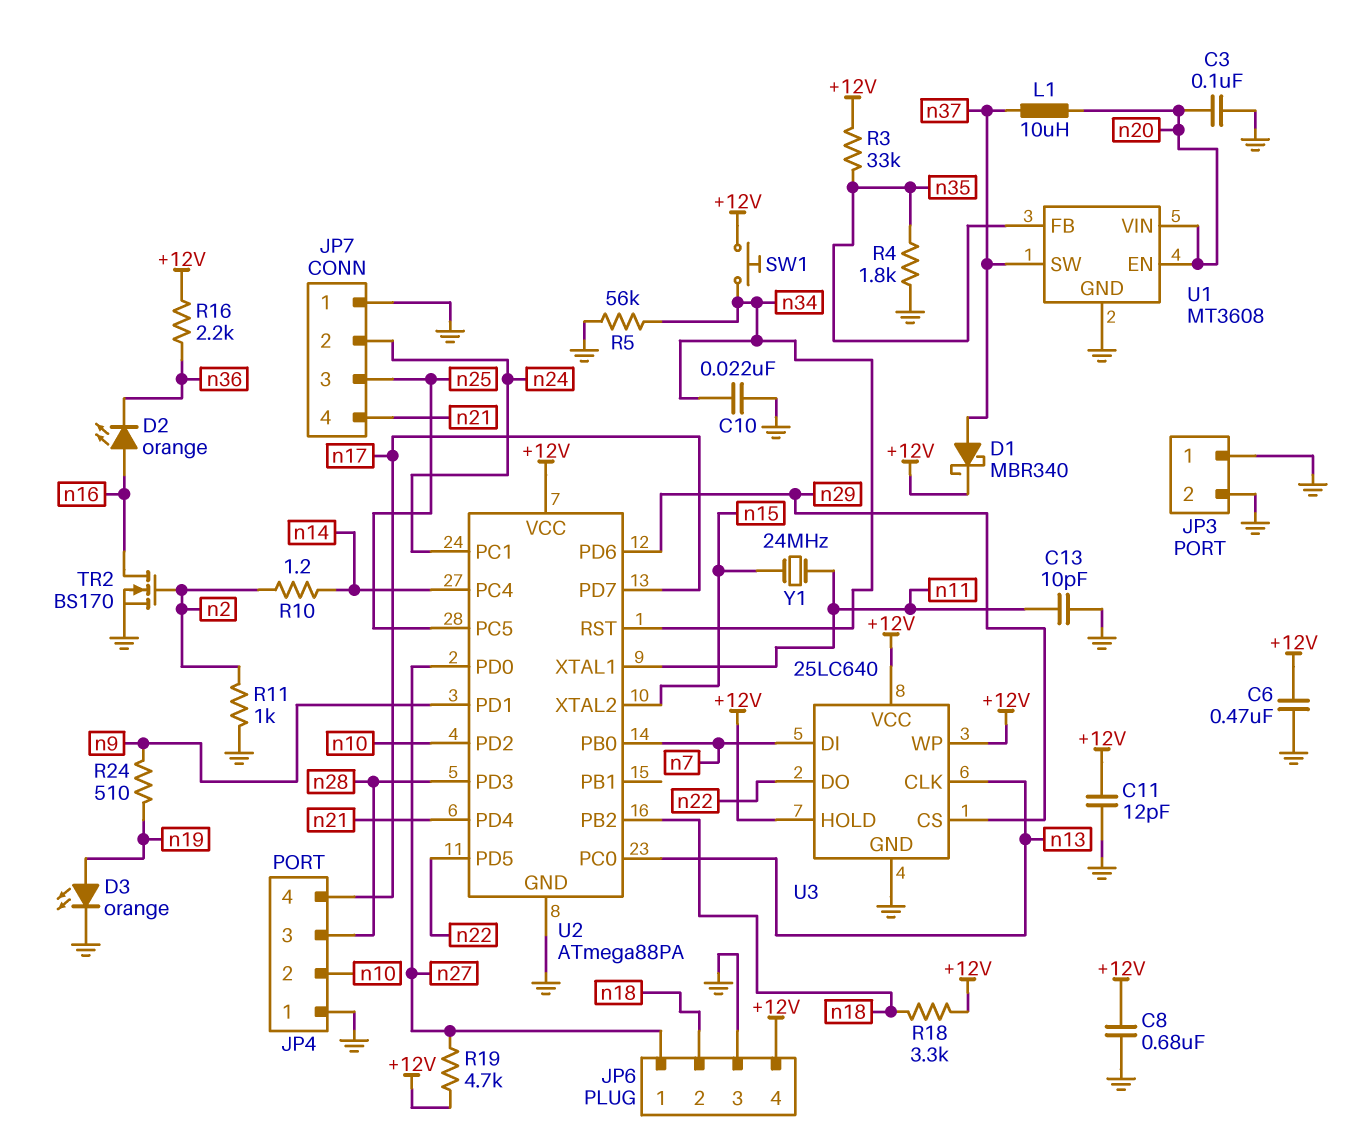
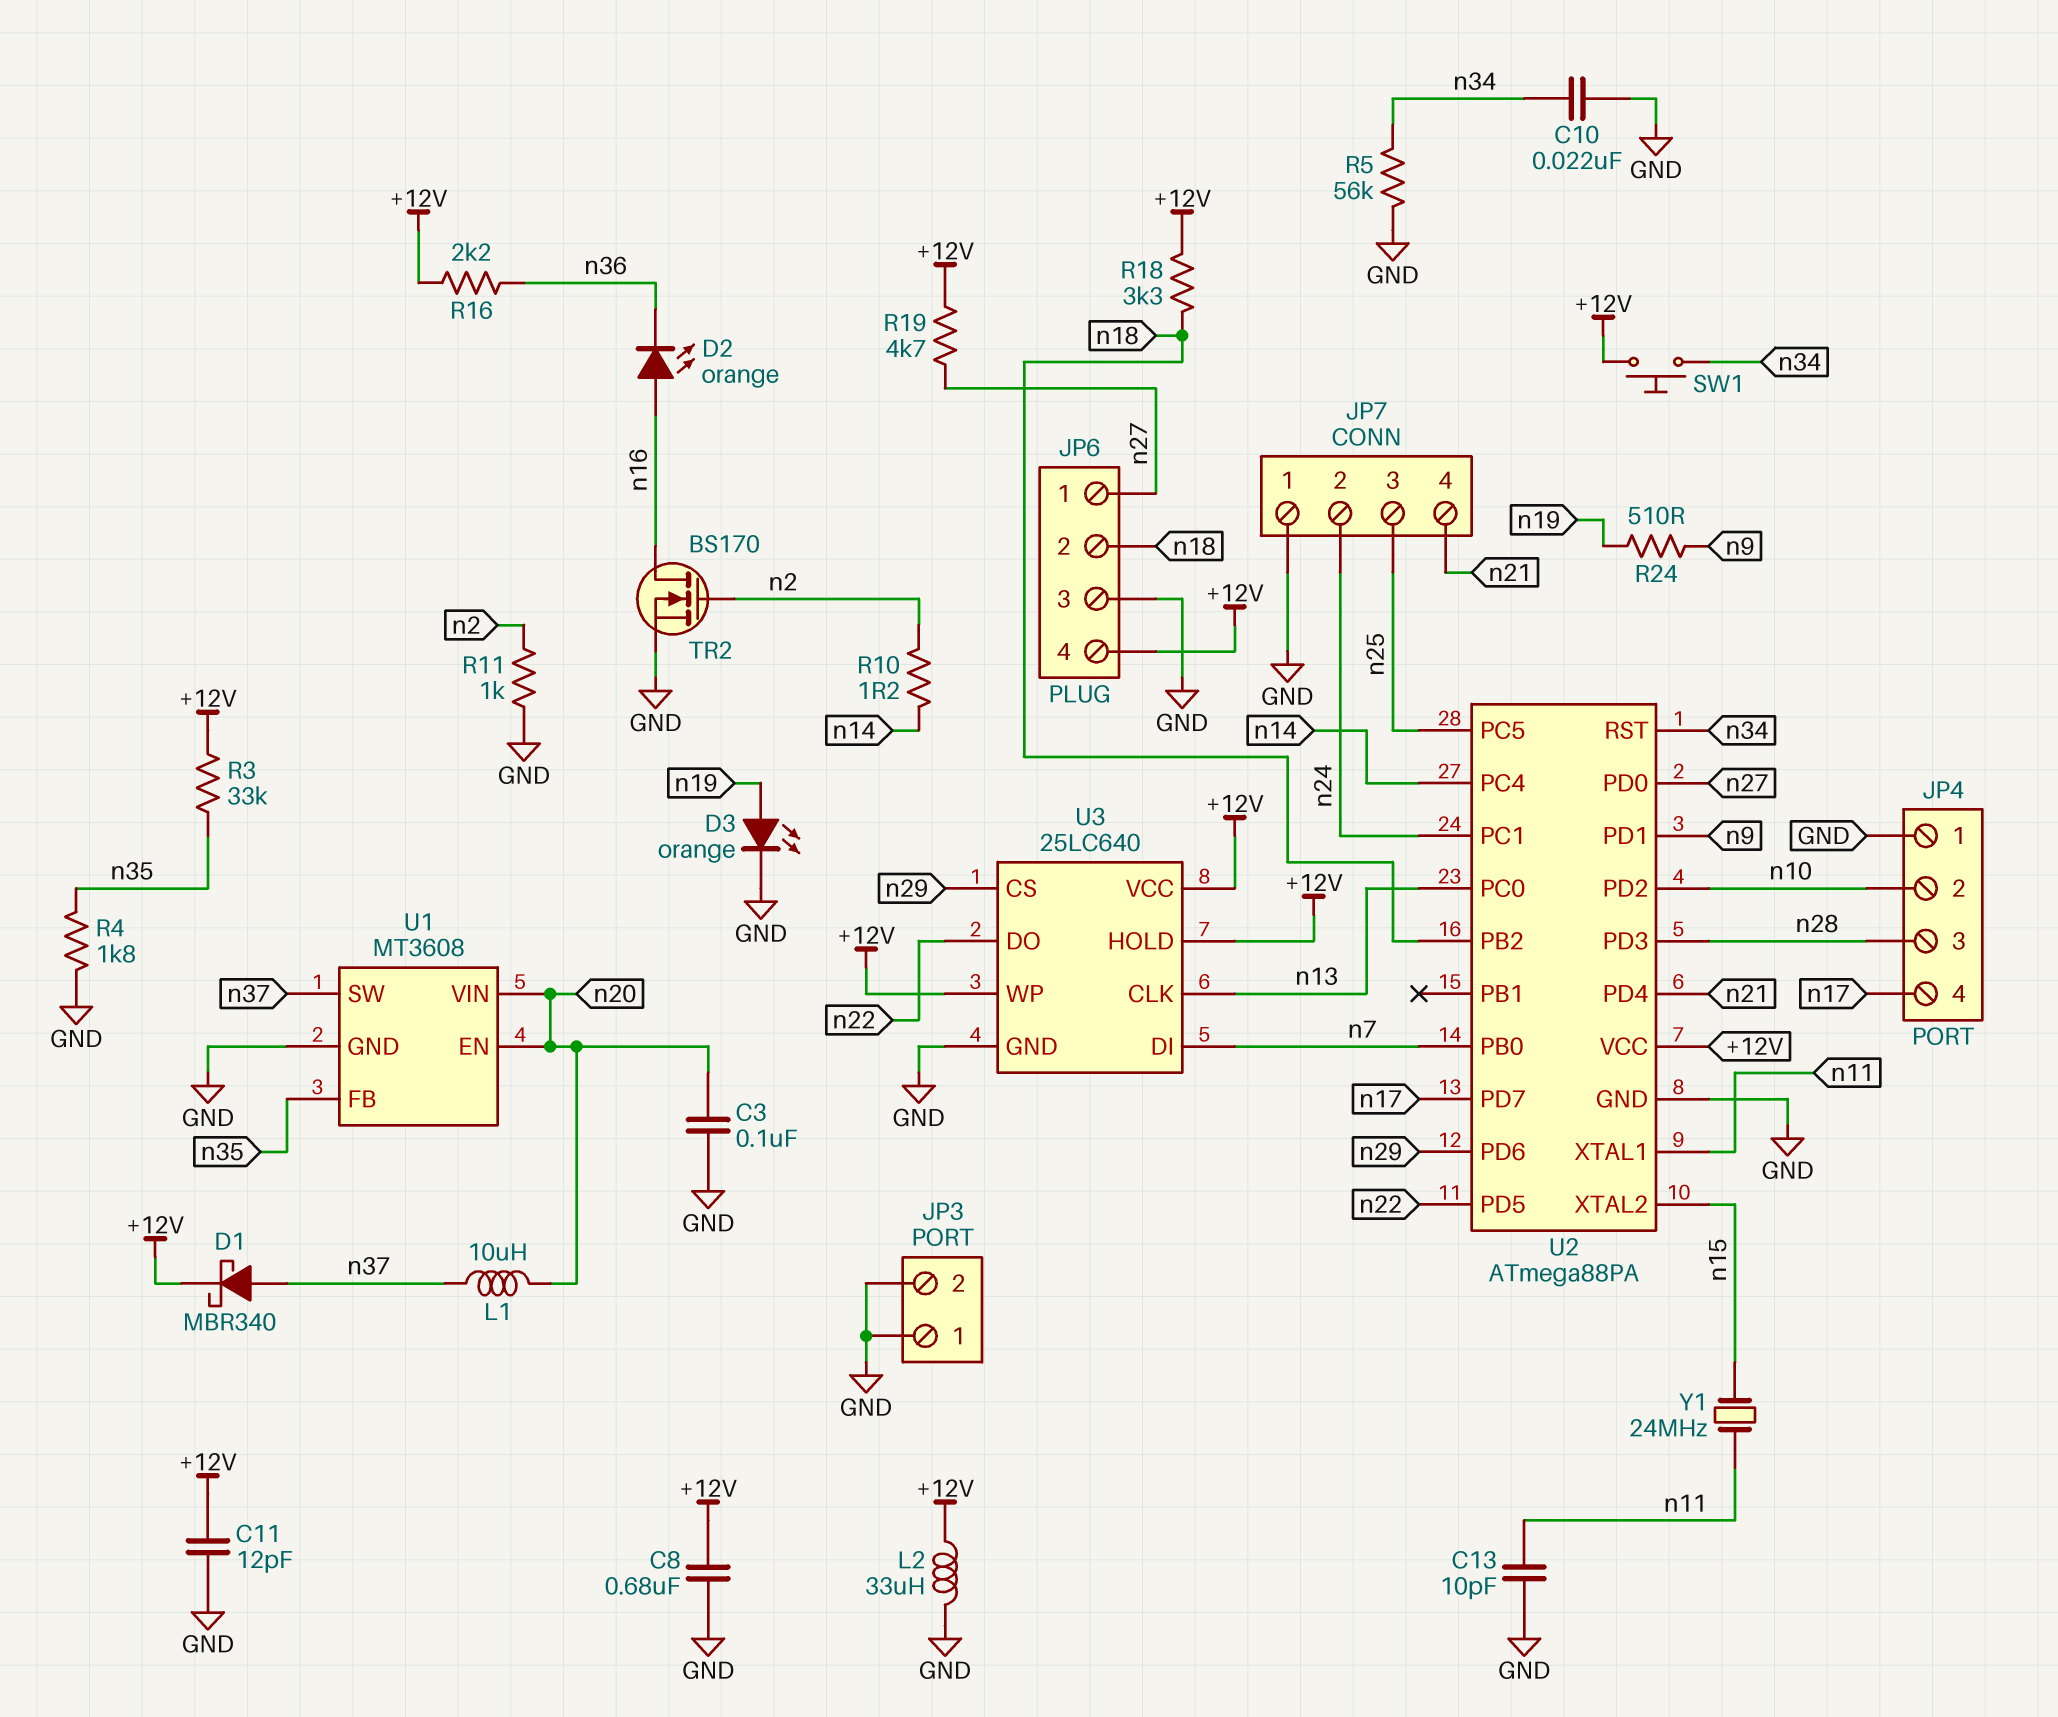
C6: 470nF (+12V, GND) -> none
L2: none -> 33uH (+12V, GND)

